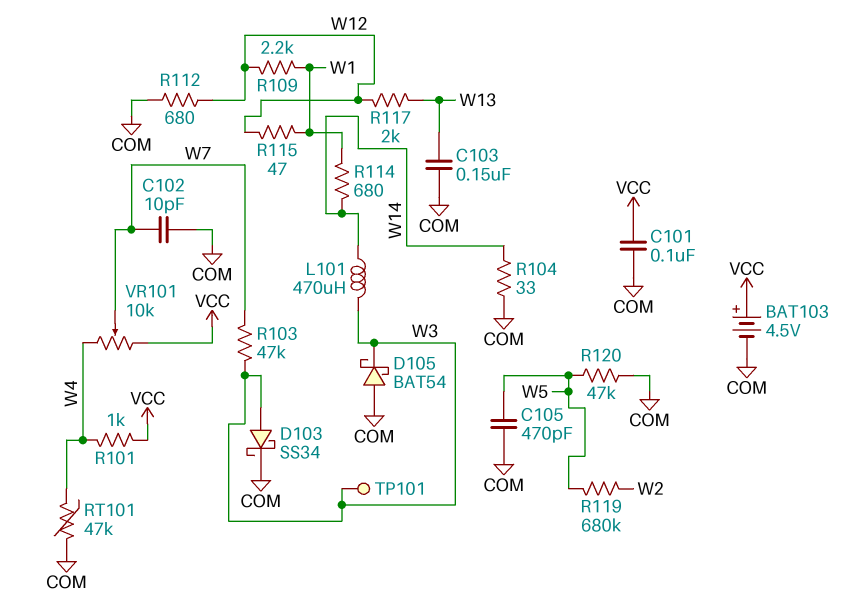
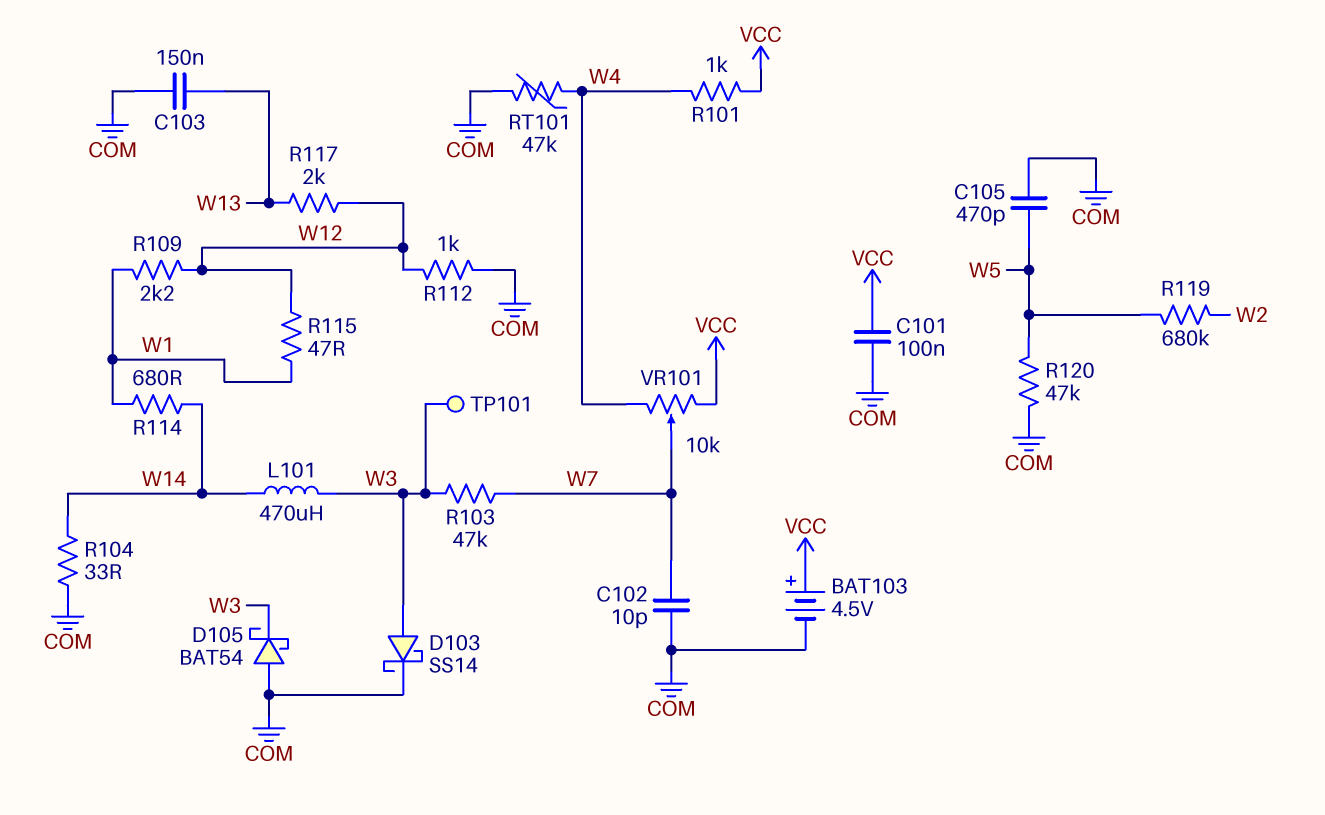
D103: schottky SS34 (A W3, K COM) -> schottky SS14 (A W3, K COM)
R112: 680 (COM, W12) -> 1k (COM, W12)

